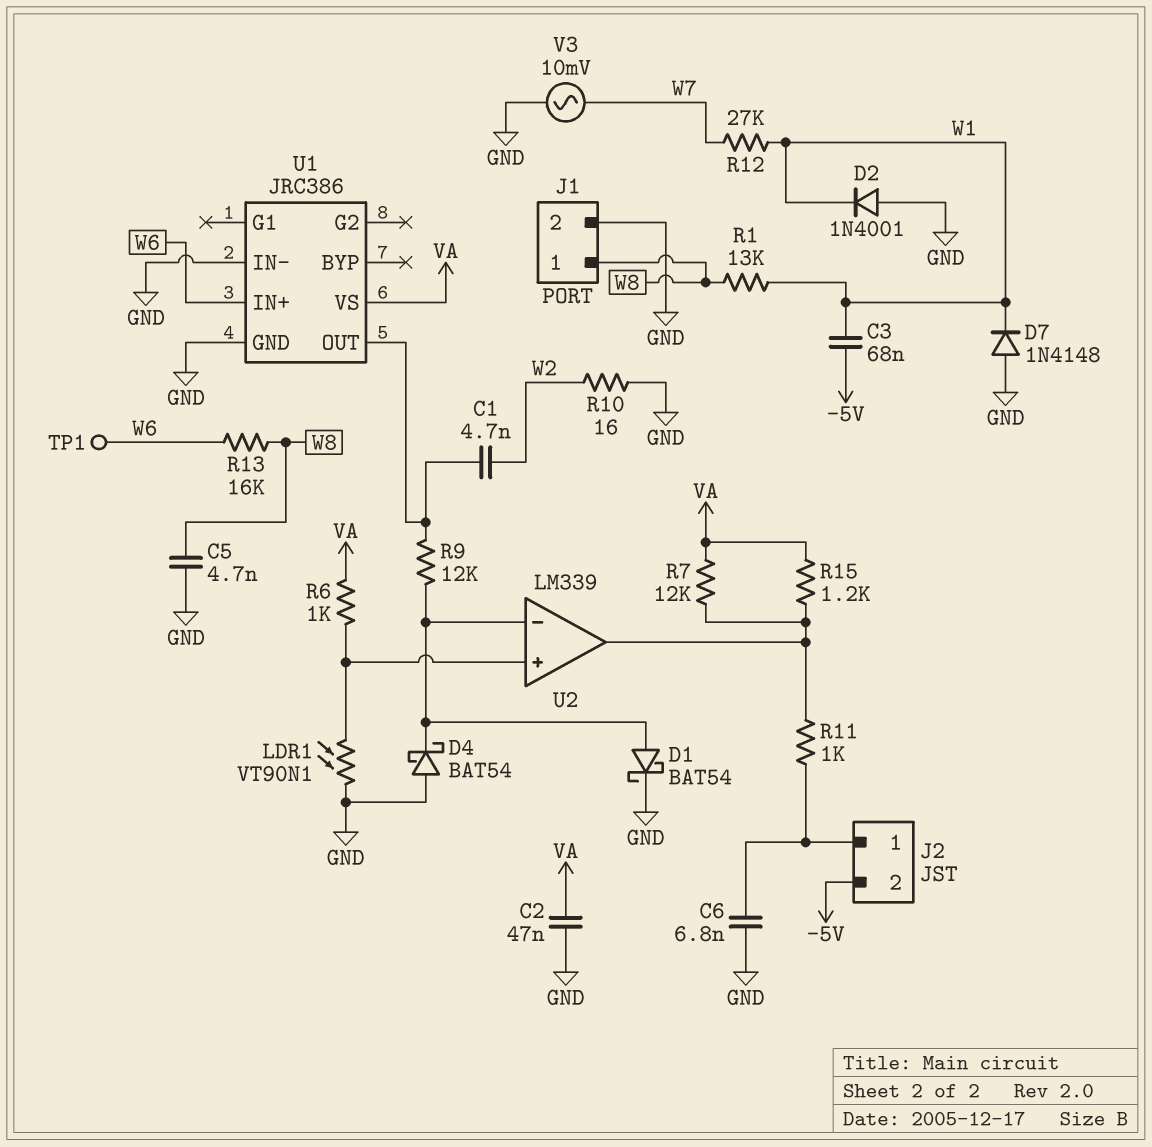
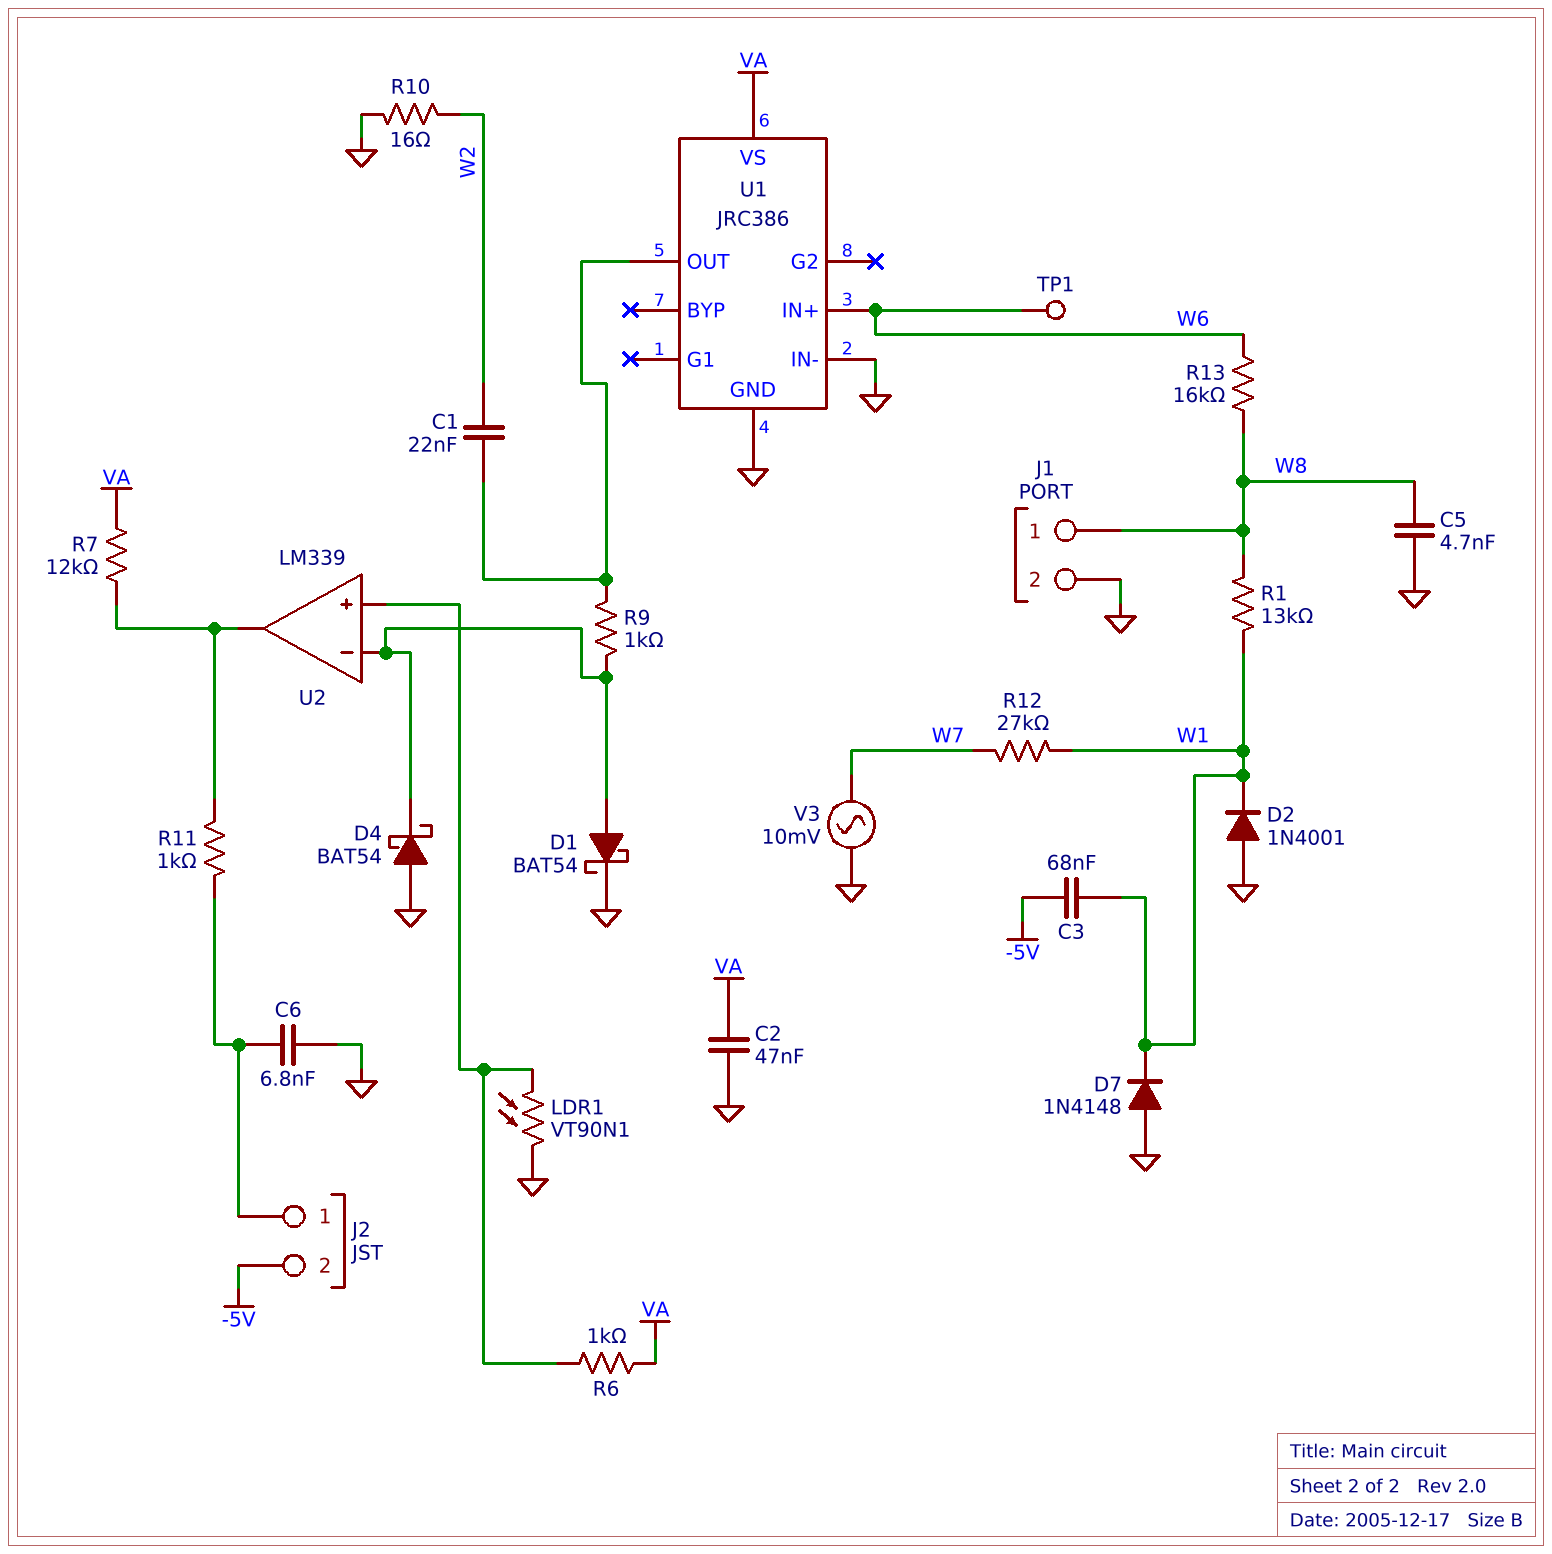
C1: 4.7nF (U1/OUT, W2) -> 22nF (U1/OUT, W2)
R9: 12k (U1/OUT, U2/in-) -> 1k (U1/OUT, U2/in-)
R15: 1.2k (U2/out, VA) -> none

